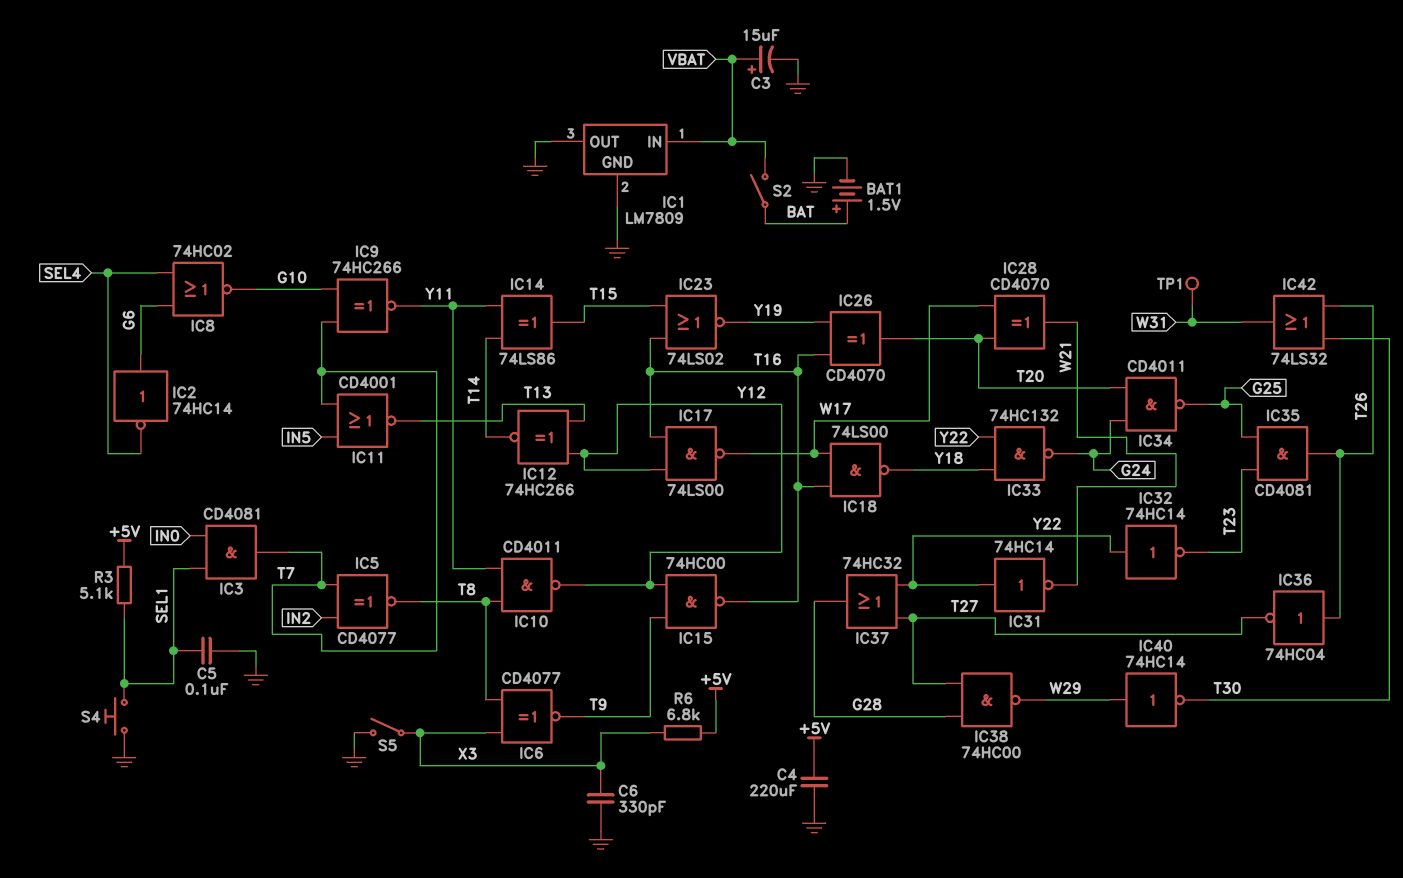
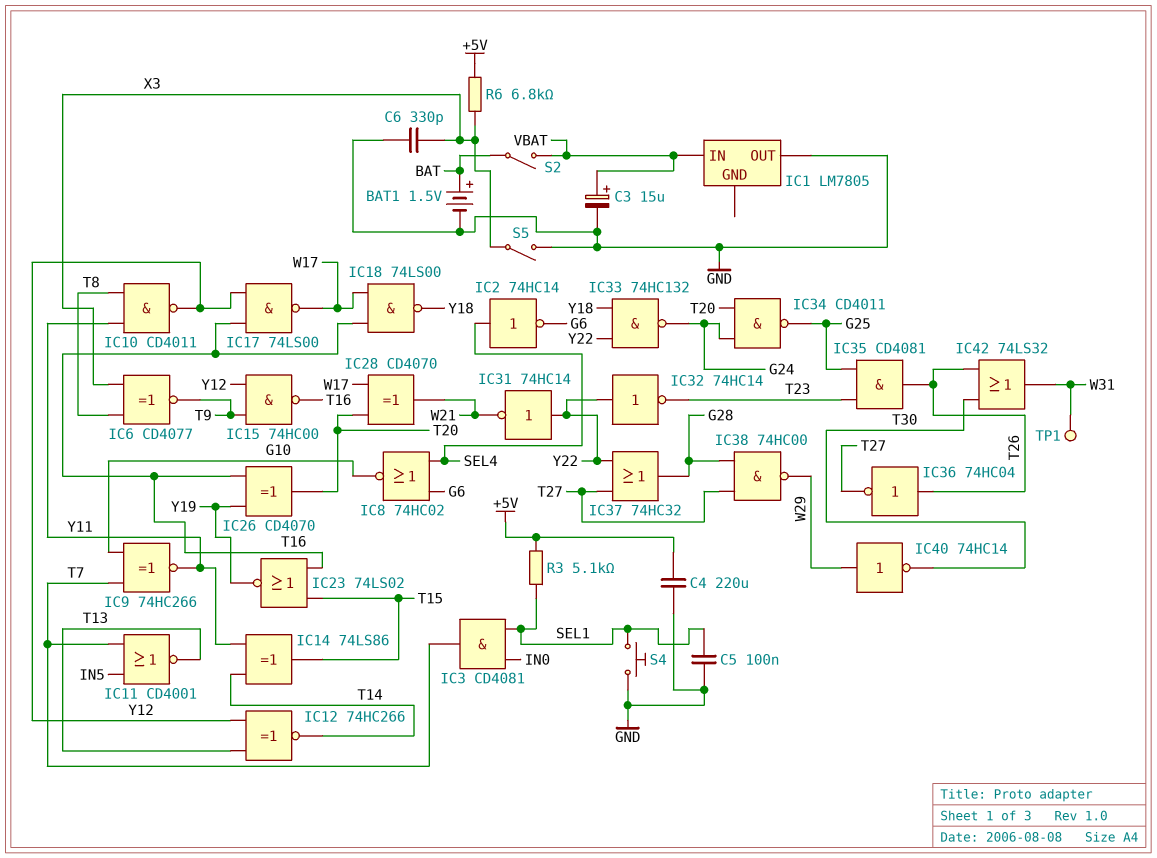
IC1: LM7809 -> LM7805
IC1 pin GND: GND -> none
IC2: NOT 74HC14 (in G6, out SEL4) -> NOT 74HC14 (in SEL4, out G6)
IC5: XNOR CD4077 (in IN2, in T7, out T8) -> none

